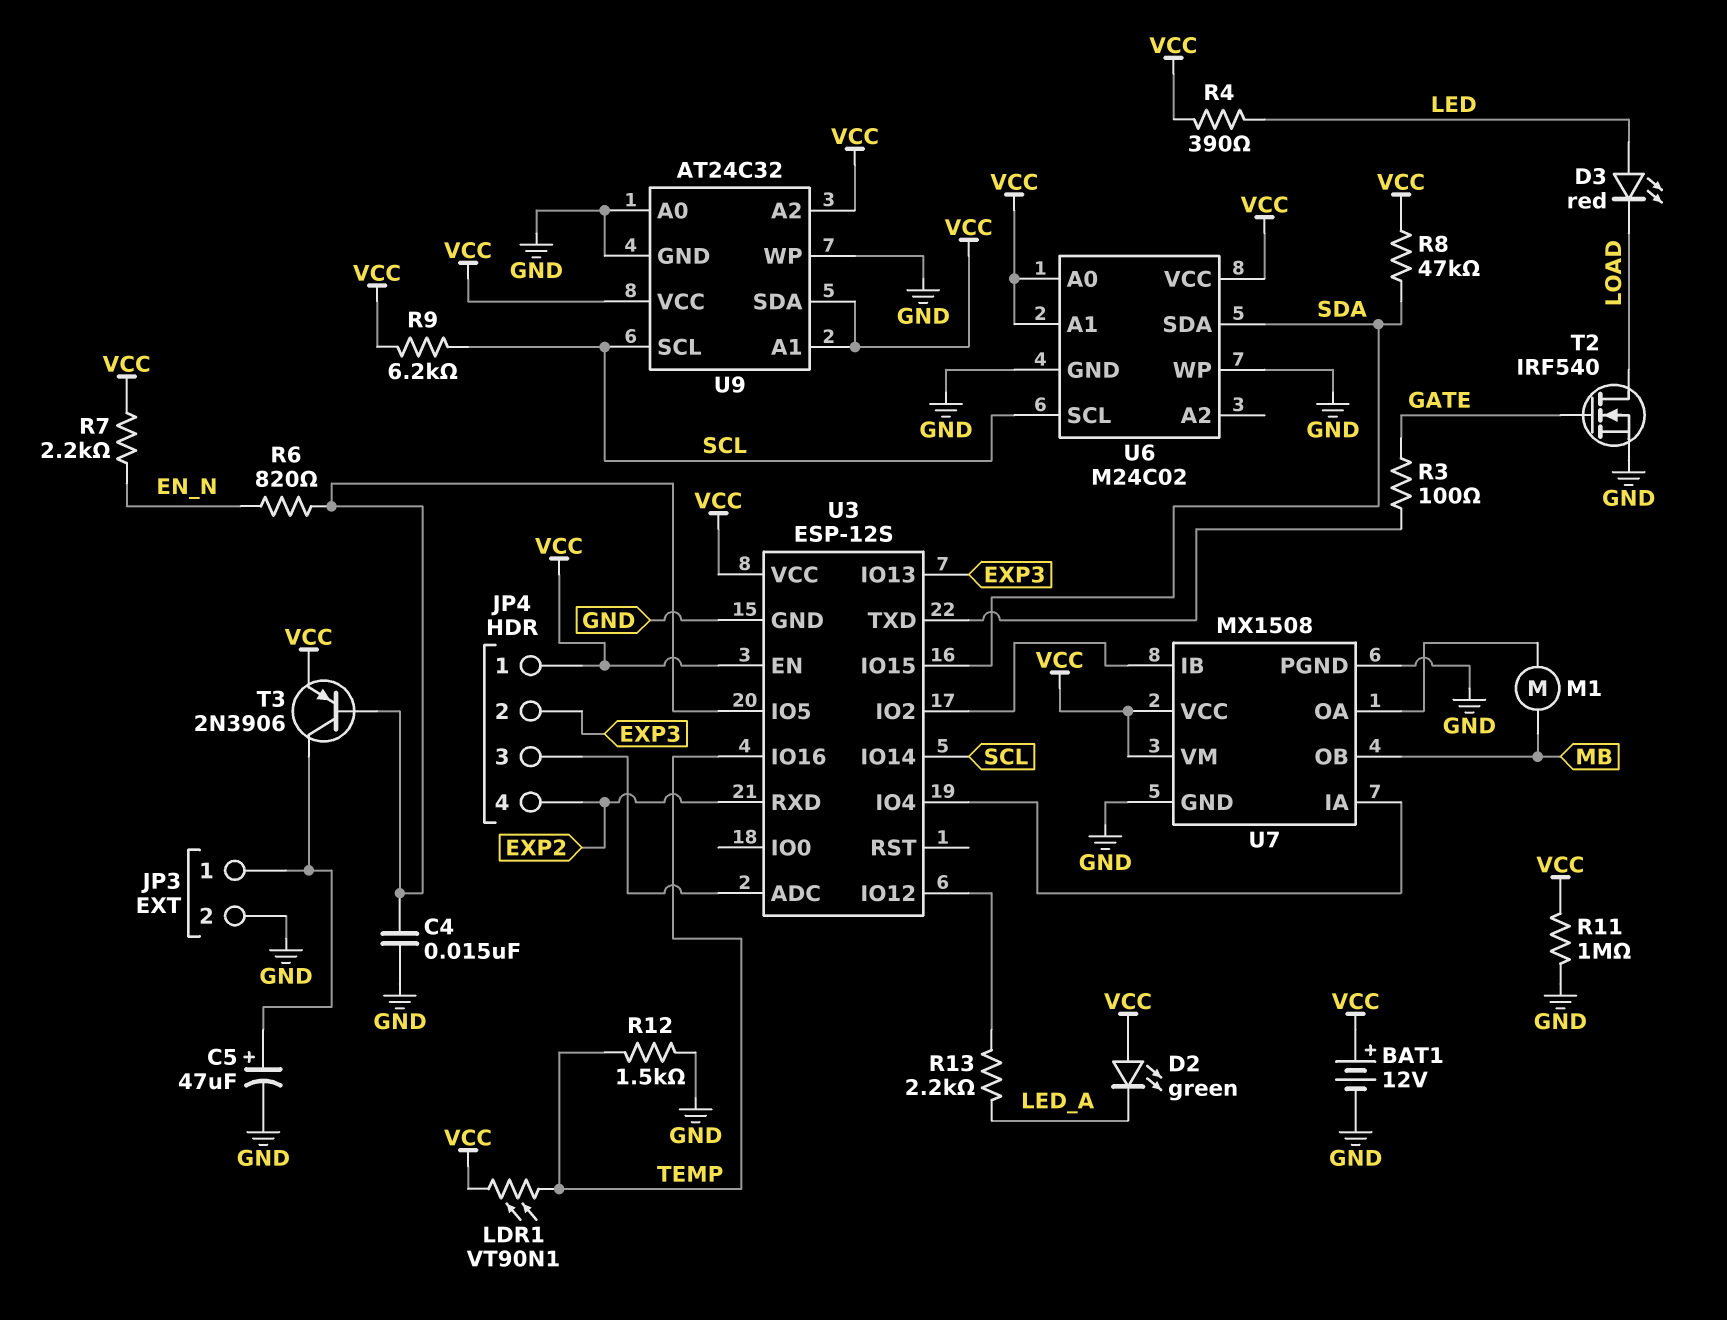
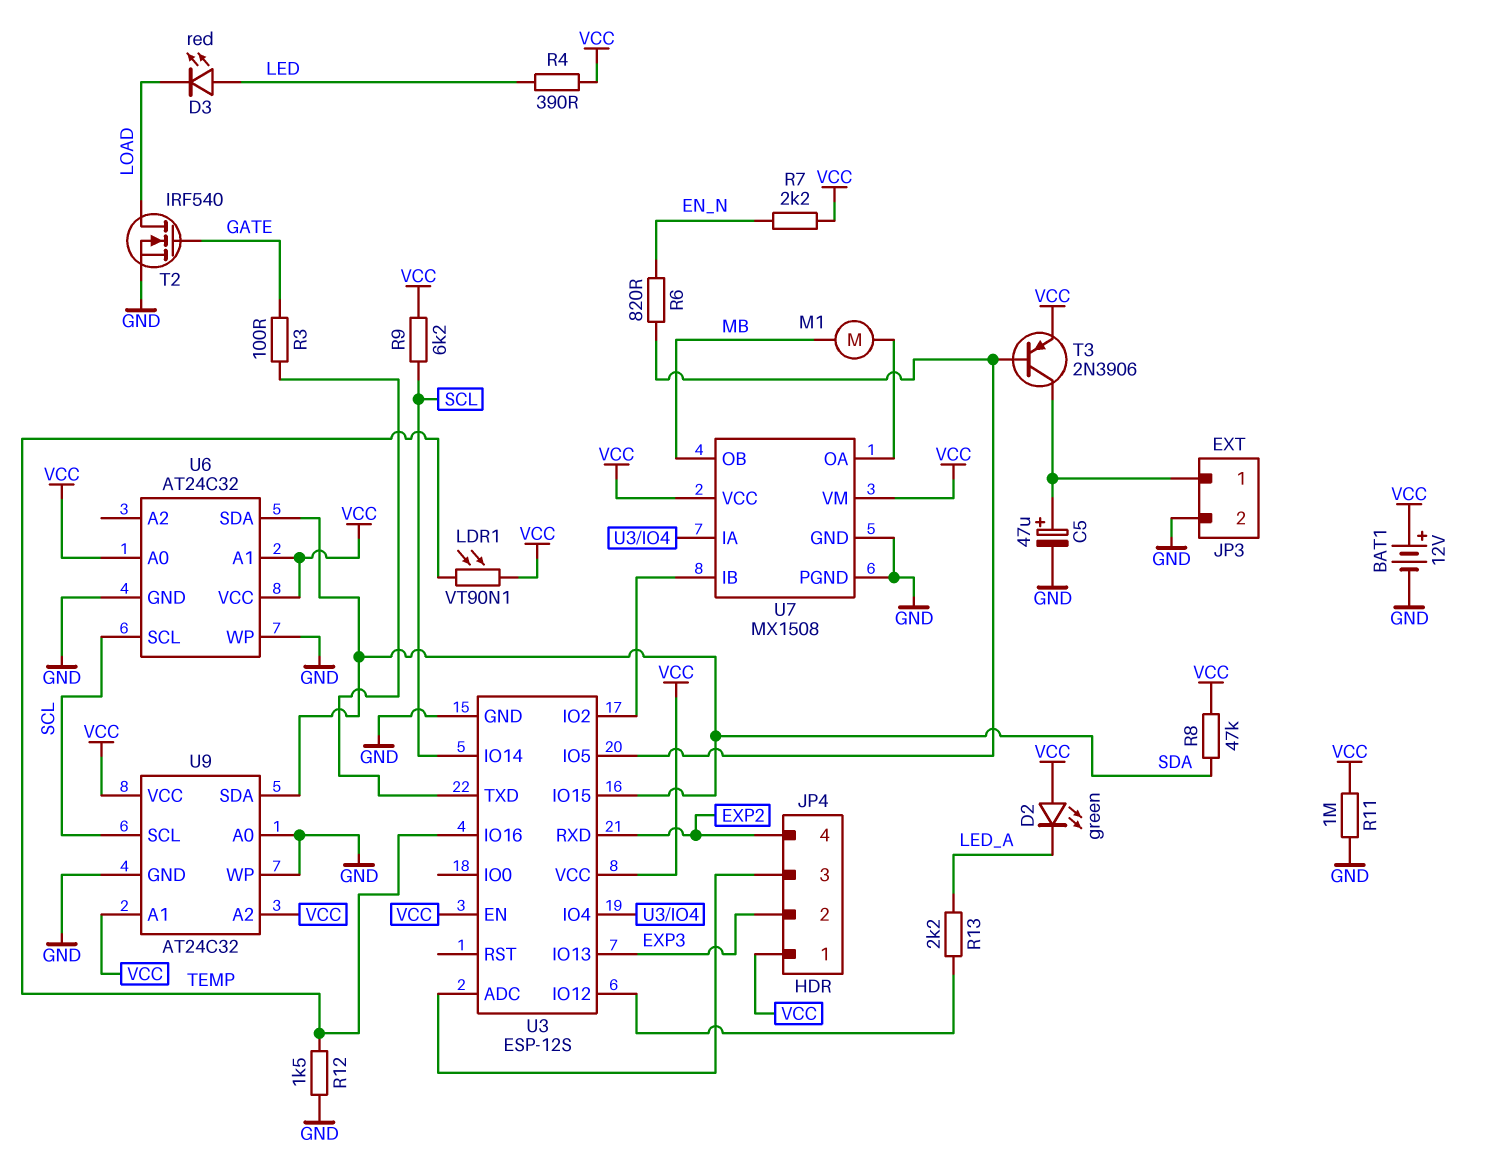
C4: 15nF (GND, U3/IO5) -> none
U6: M24C02 -> AT24C32
U9 pin SDA: VCC -> SDA

